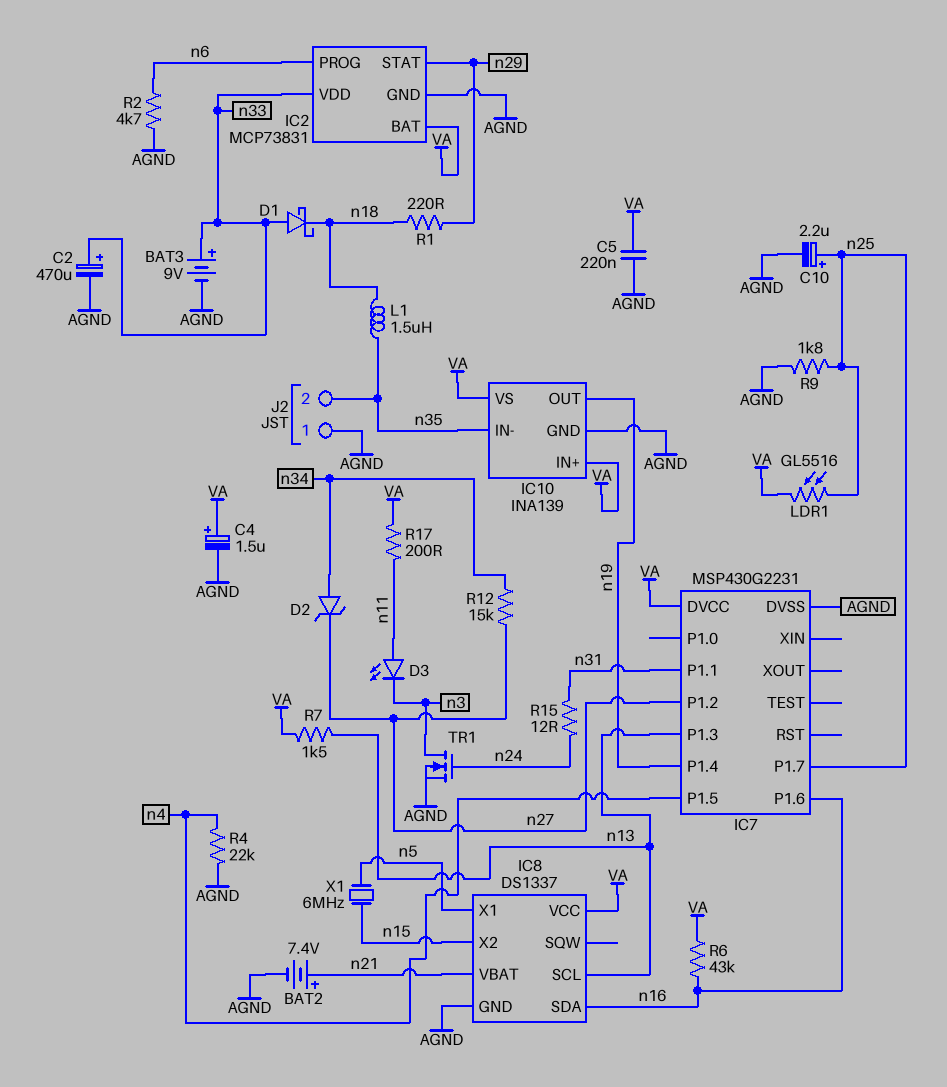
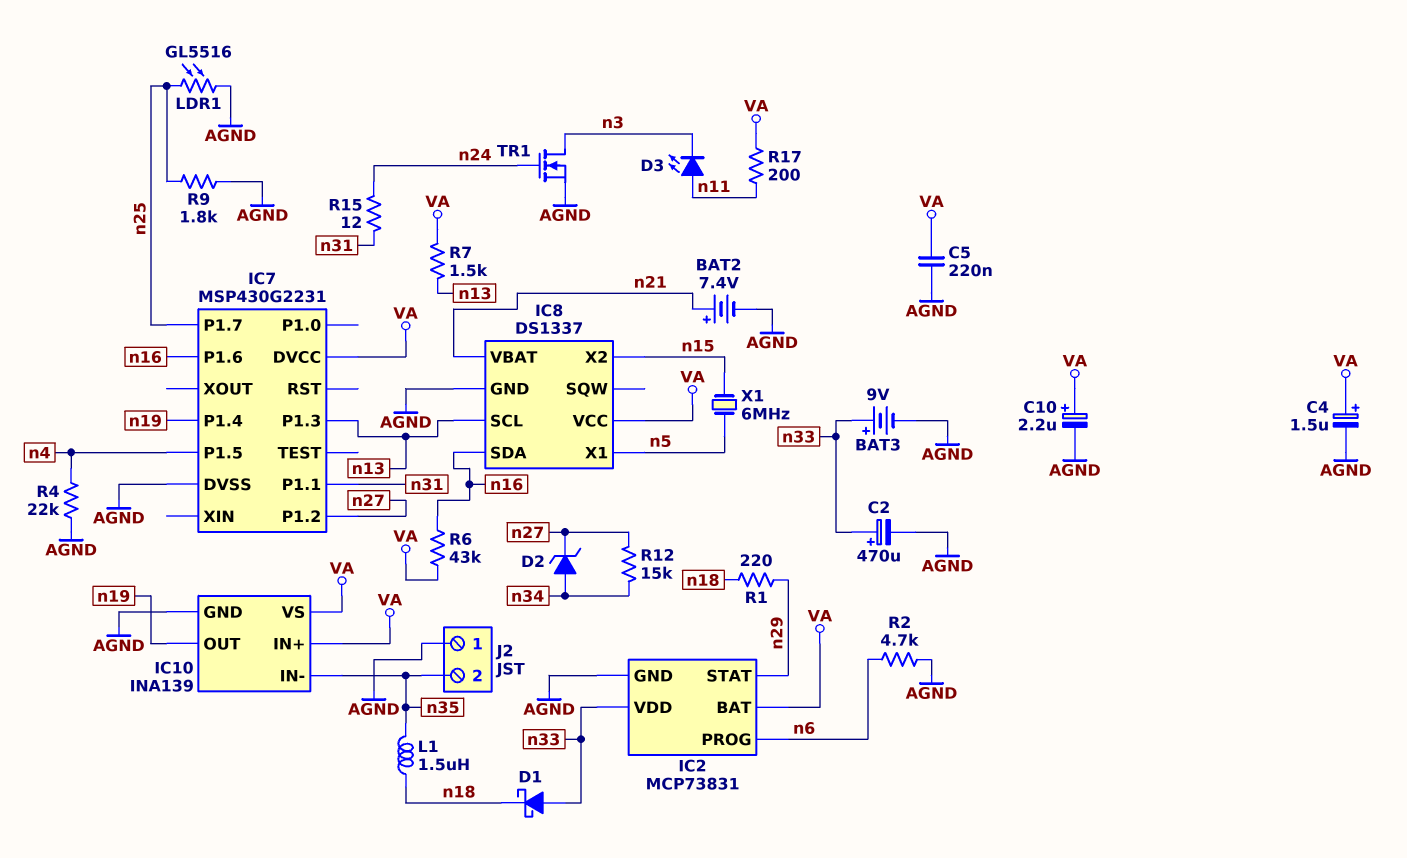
C10: 2.2uF (plus n25, minus AGND) -> 2.2uF (plus VA, minus AGND)
LDR1: GL5516 (VA, n25) -> GL5516 (AGND, n25)

